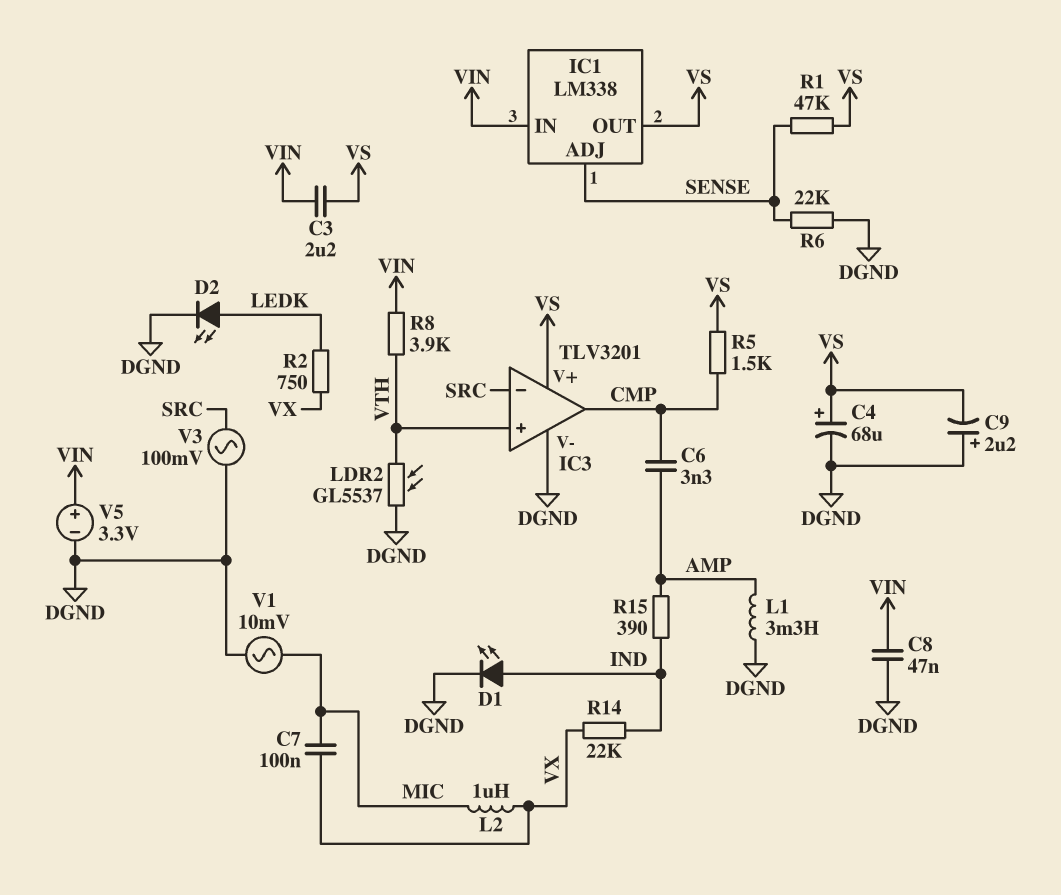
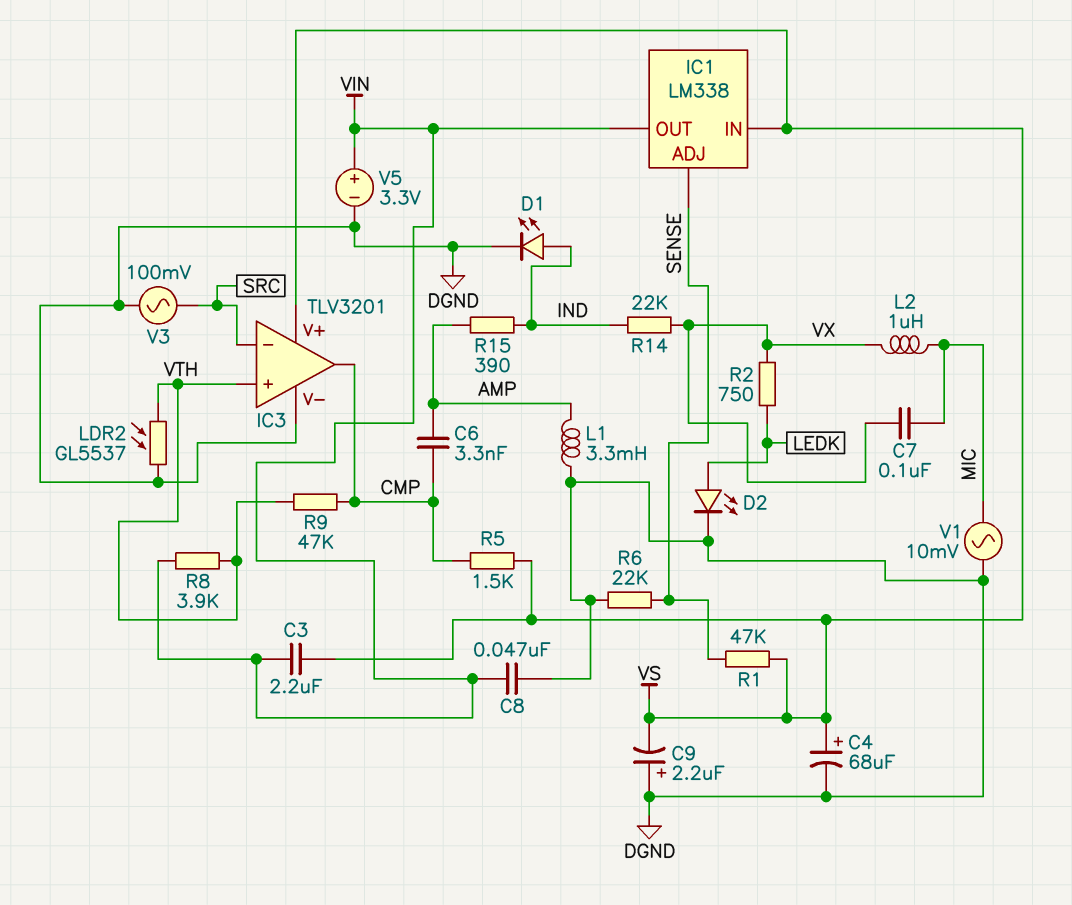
IC1 pin IN: VIN -> VS
IC1 pin OUT: VS -> VIN
R9: none -> 47k (CMP, VTH)

